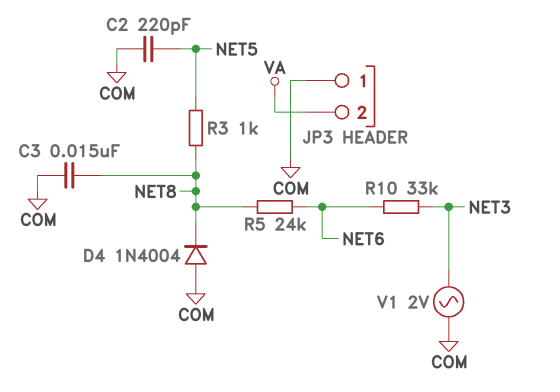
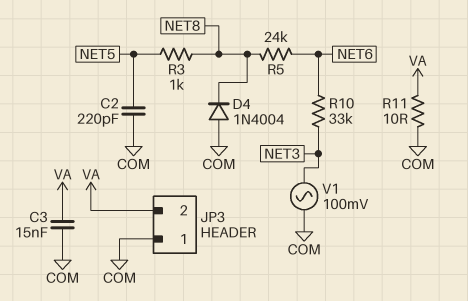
C3: 15nF (COM, NET8) -> 15nF (COM, VA)
R11: none -> 10 (COM, VA)
V1: AC 2V (COM, NET3) -> AC 100mV (COM, NET3)

